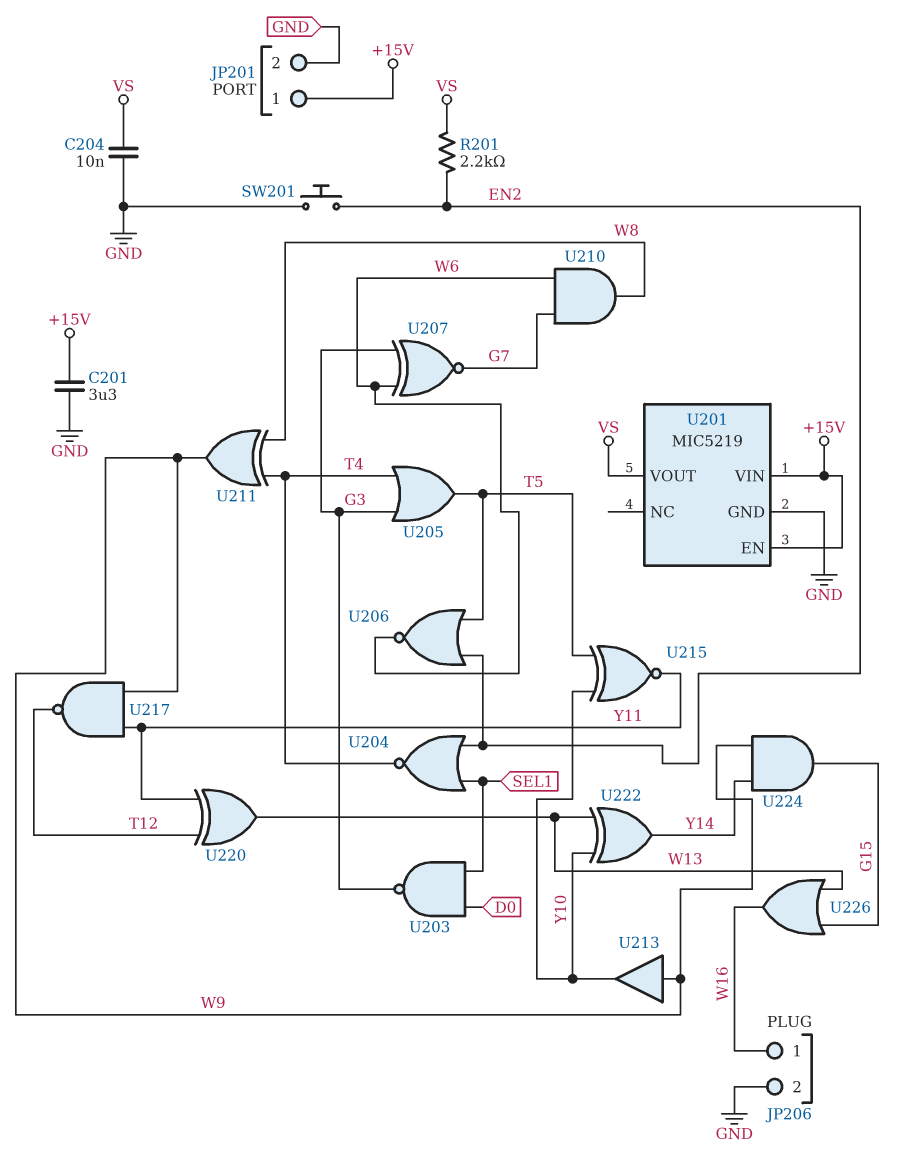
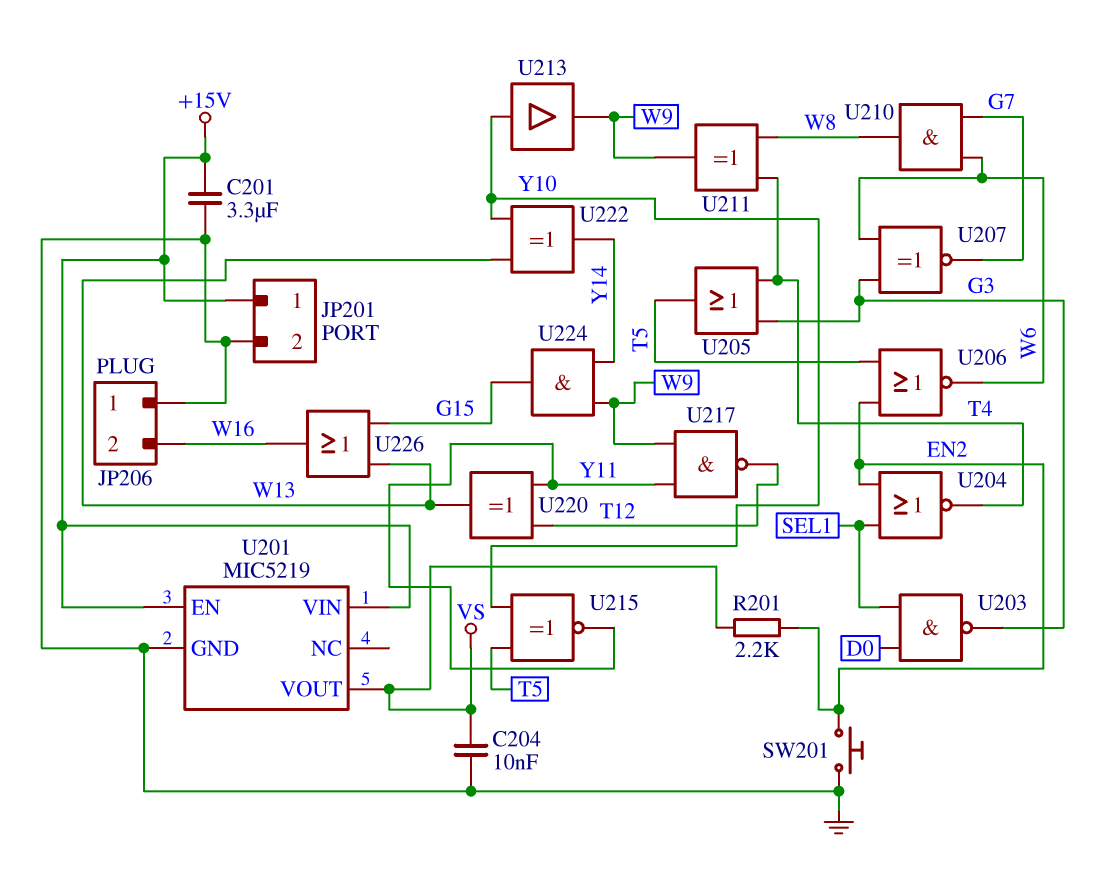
JP206 pin 1: W16 -> GND
JP206 pin 2: GND -> W16
U213: buffer (in W9, out Y10) -> buffer (in Y10, out W9)

